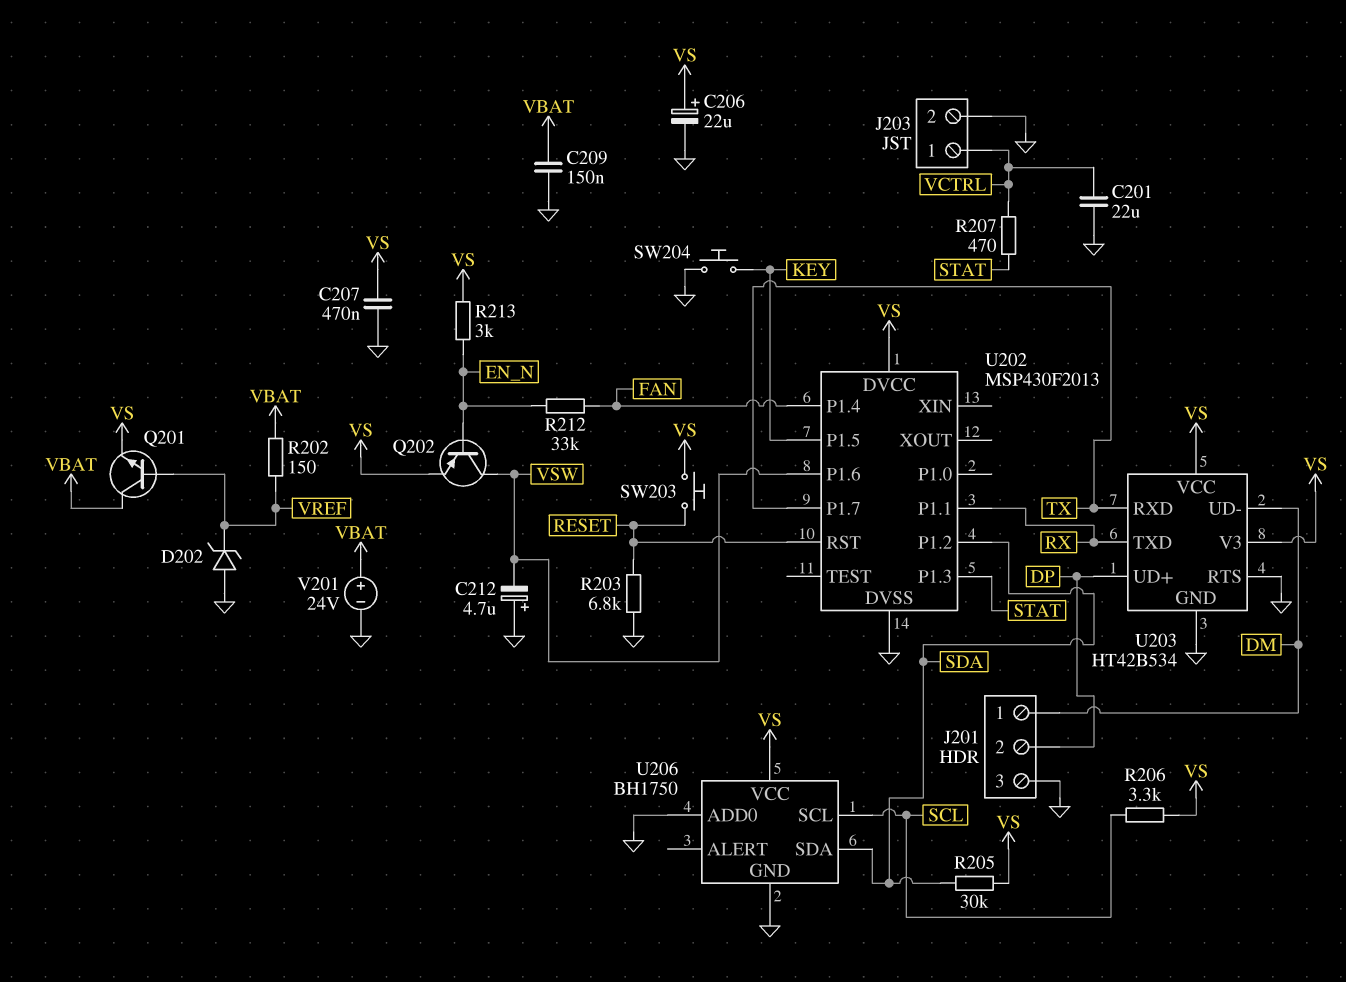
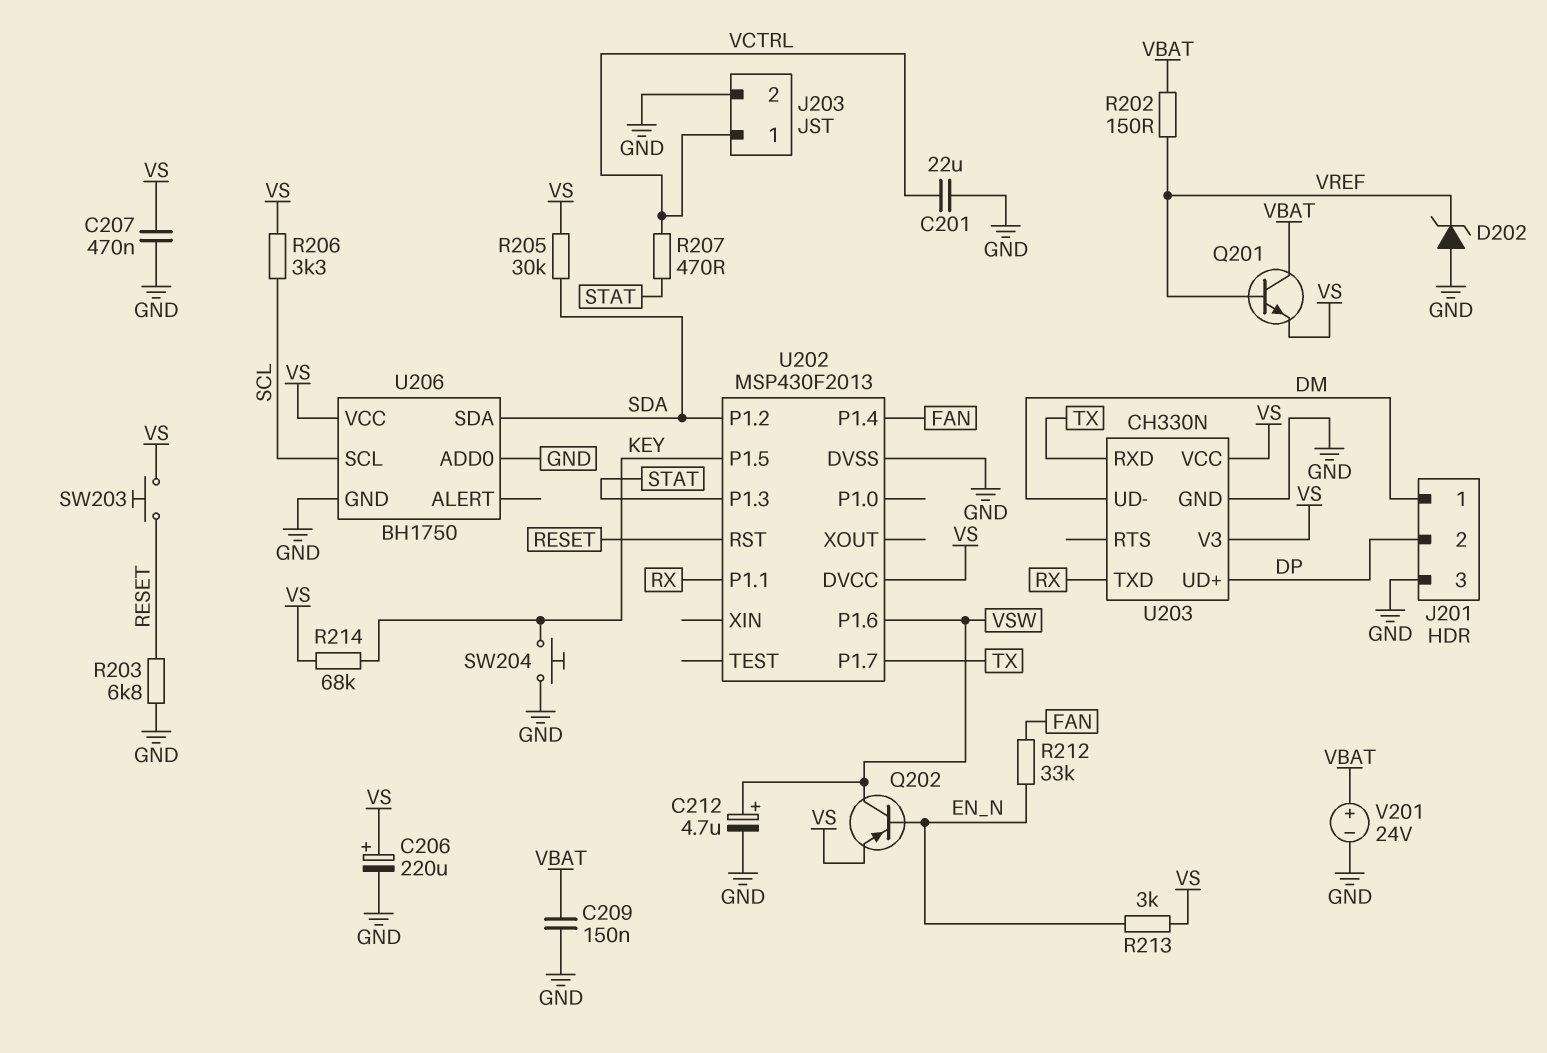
C206: 22uF (plus VS, minus GND) -> 220uF (plus VS, minus GND)
C212: 4.7uF (plus GND, minus VSW) -> 4.7uF (plus VSW, minus GND)
R214: none -> 68k (KEY, VS)
U203: HT42B534 -> CH330N
U203 pin RTS: GND -> none

